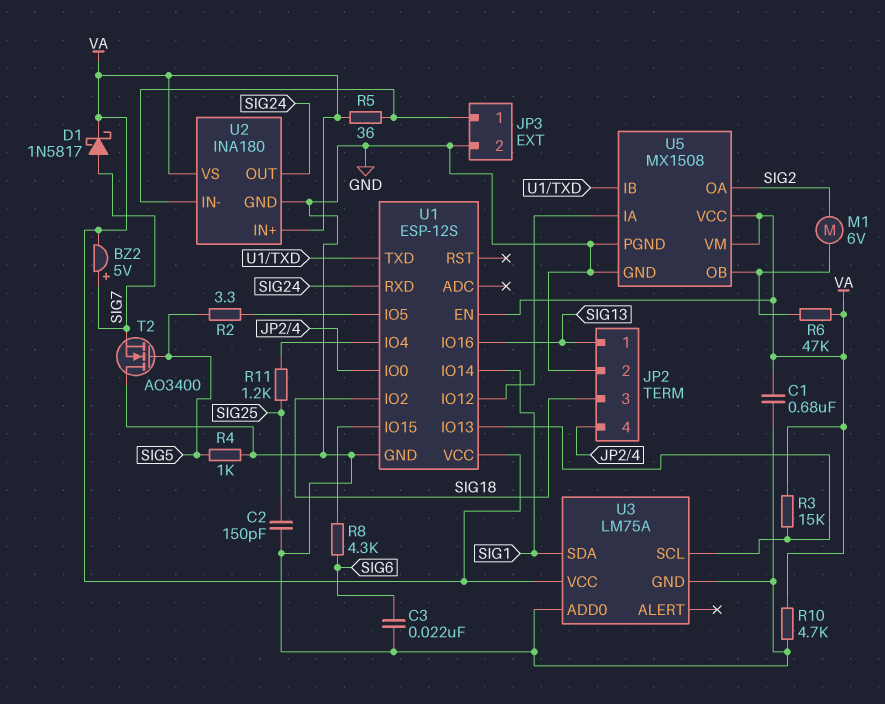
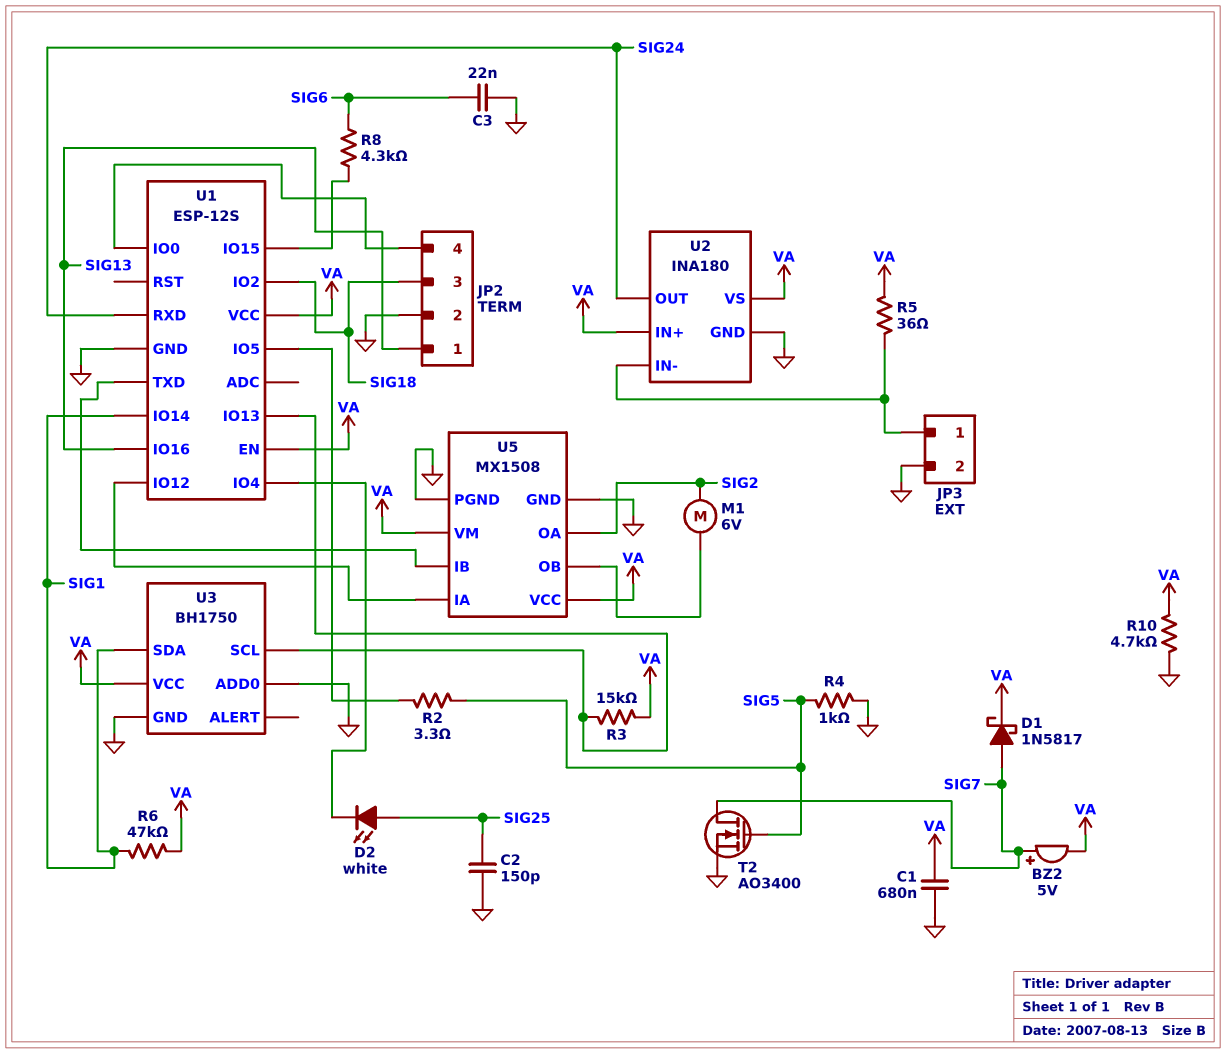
D2: none -> LED white (A SIG25, K U1/IO4)
R6: 47k (U5/OB, VA) -> 47k (SIG1, VA)
R11: 1.2k (SIG25, U1/IO4) -> none
T2: NMOS AO3400 (G SIG5, D GND, S SIG7) -> NMOS AO3400 (G SIG5, D SIG7, S GND)
U3: LM75A -> BH1750

